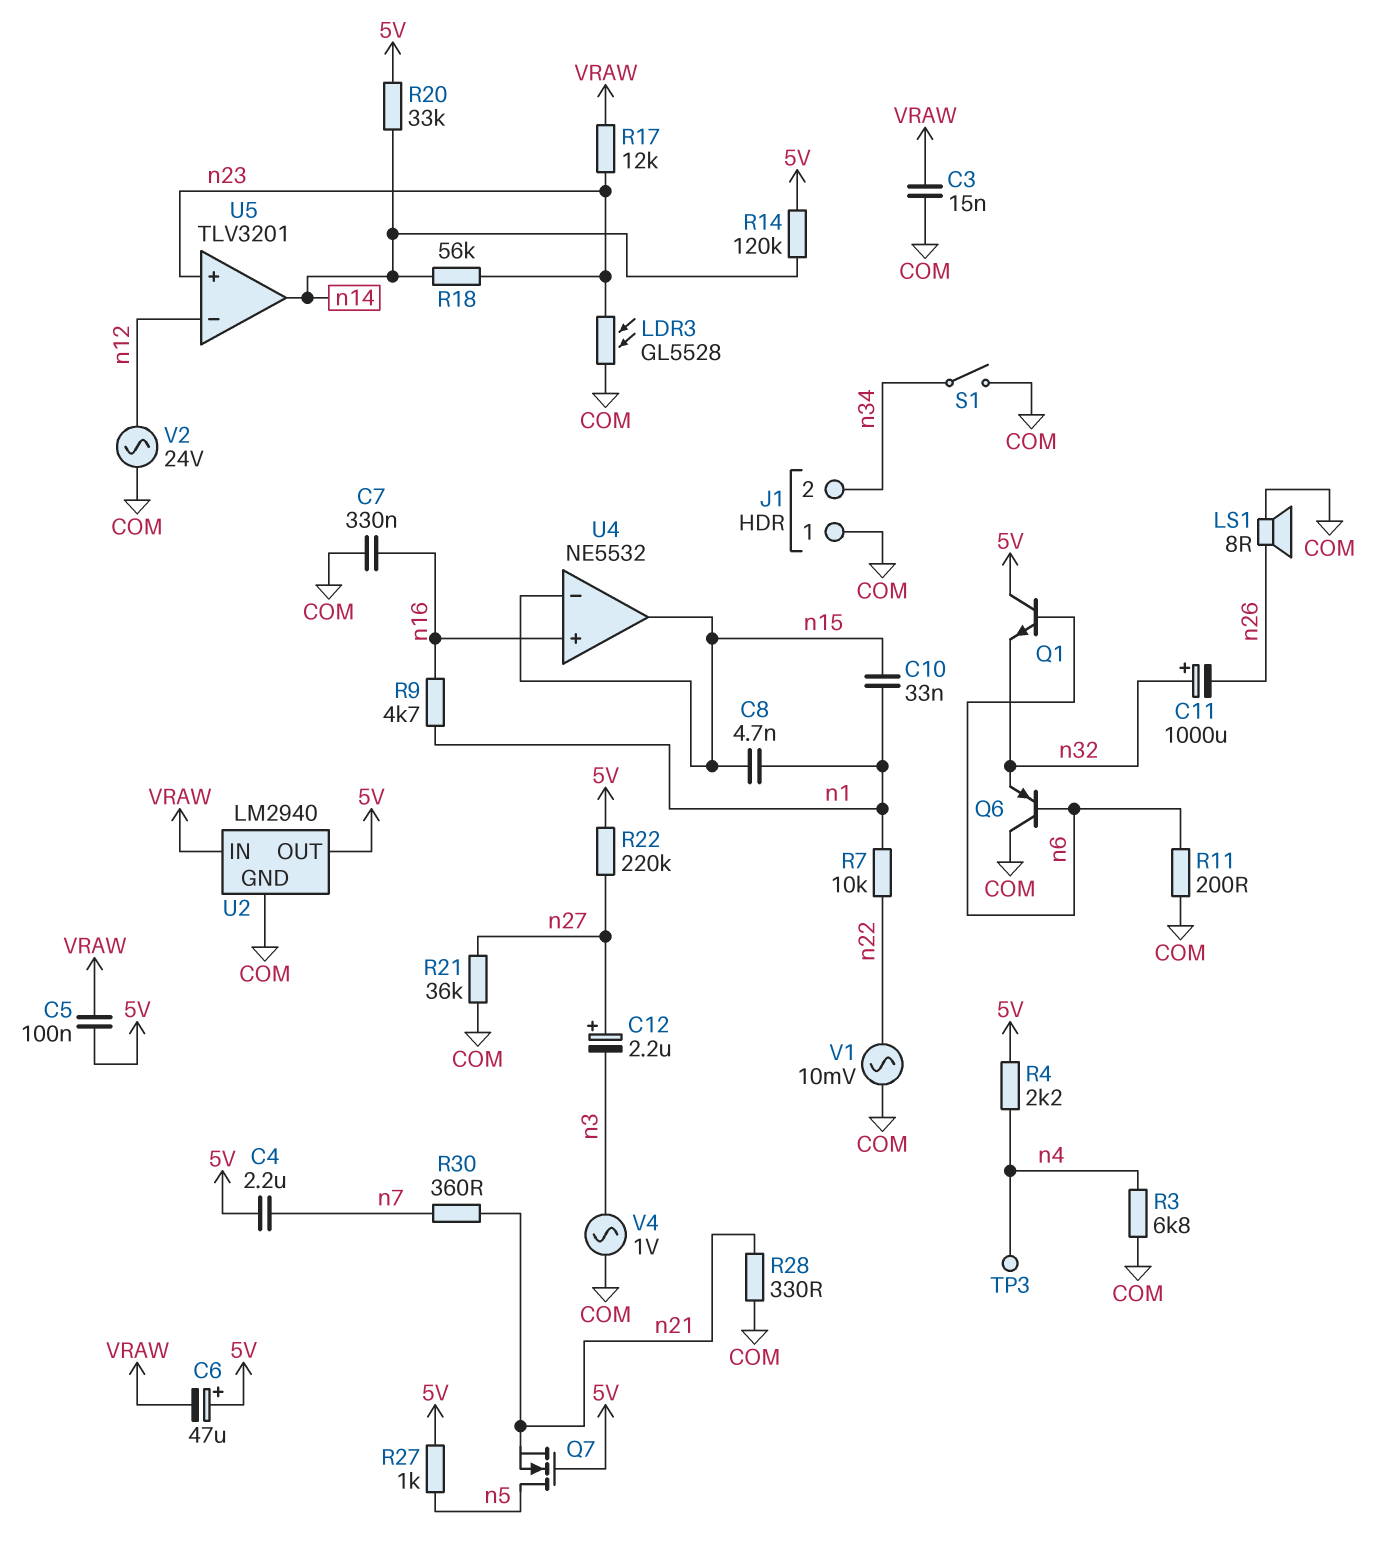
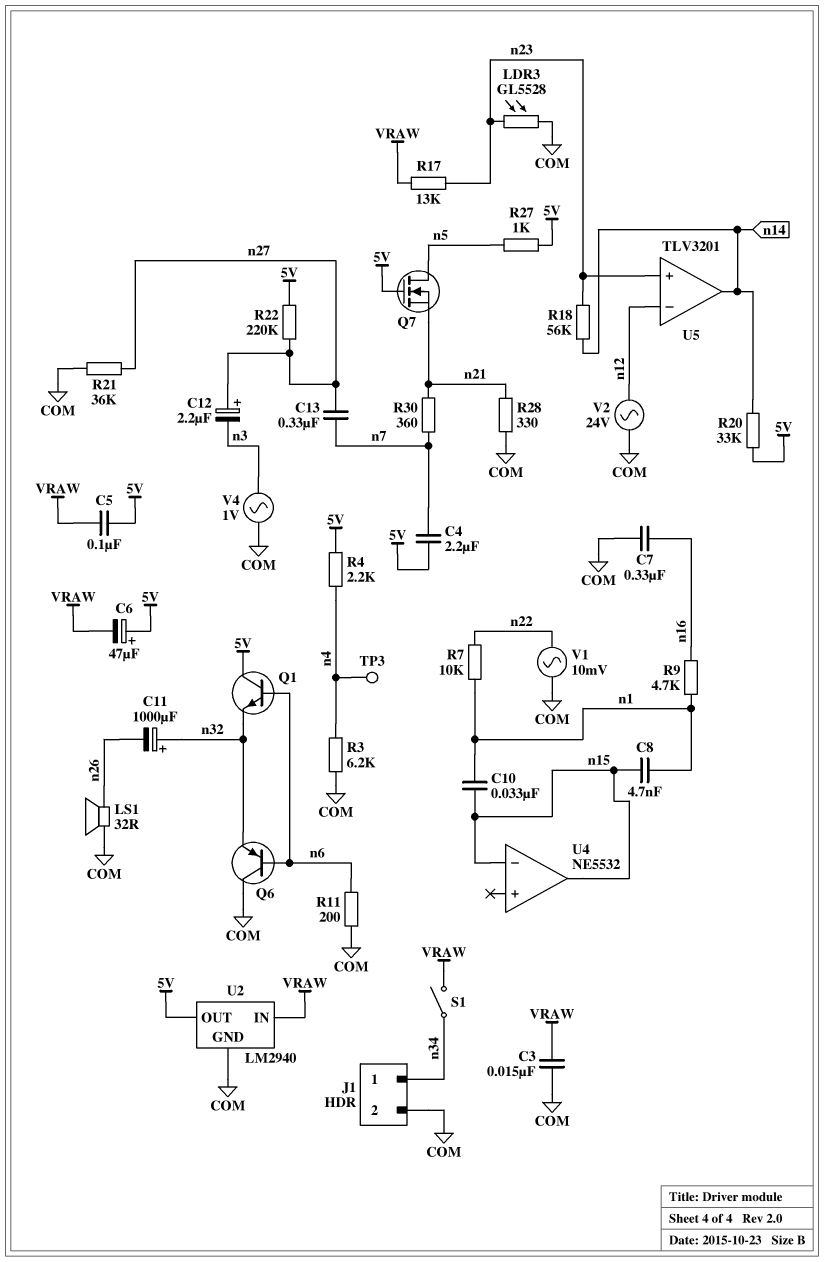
C13: none -> 330nF (n7, n27)
J1 pin 1: COM -> n34
J1 pin 2: n34 -> COM
LS1: speaker 8R (COM, n26) -> speaker 32R (COM, n26)
R3: 6.8k (COM, n4) -> 6.2k (COM, n4)
R14: 120k (5V, n14) -> none
R17: 12k (VRAW, n23) -> 13k (VRAW, n23)
S1: switch (COM, n34) -> switch (VRAW, n34)
U4 pin in+: n16 -> none

